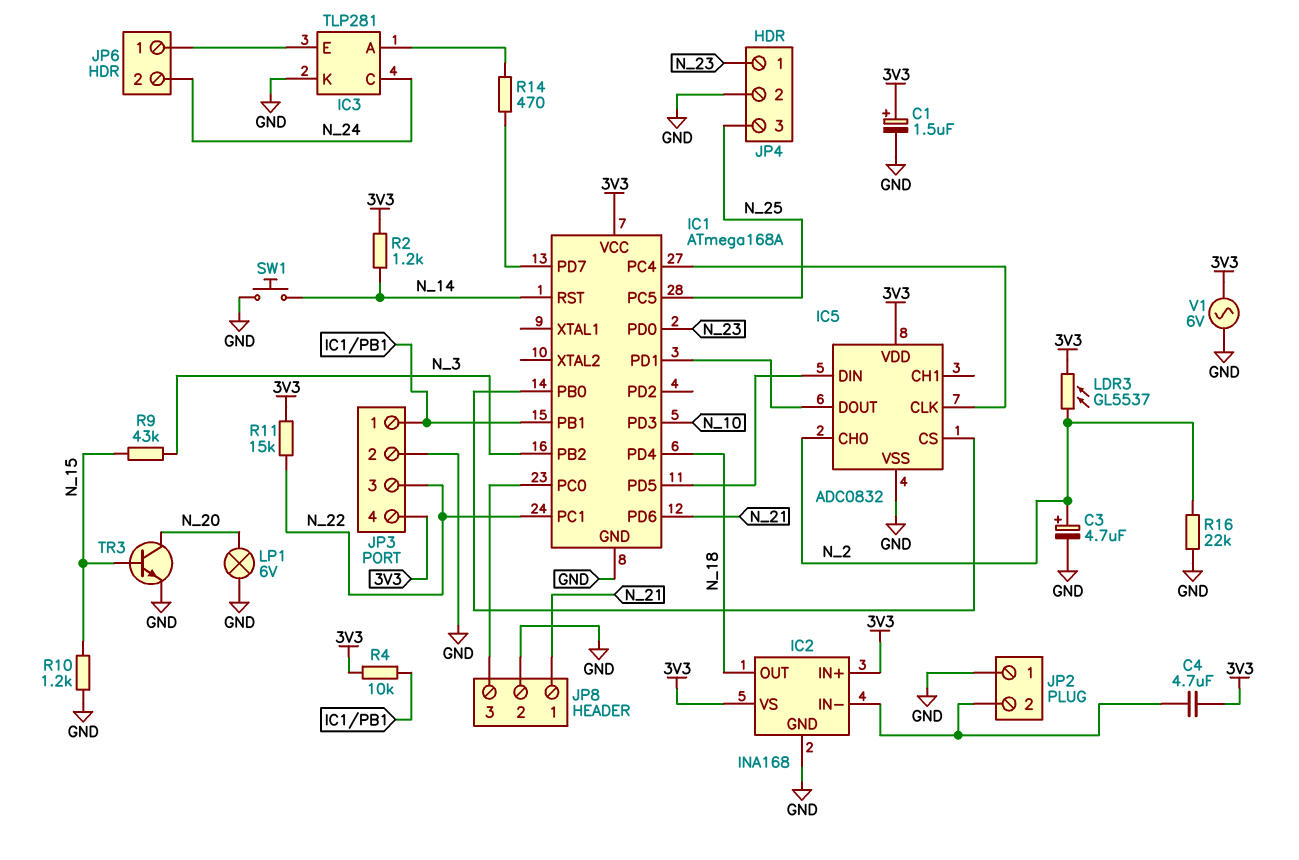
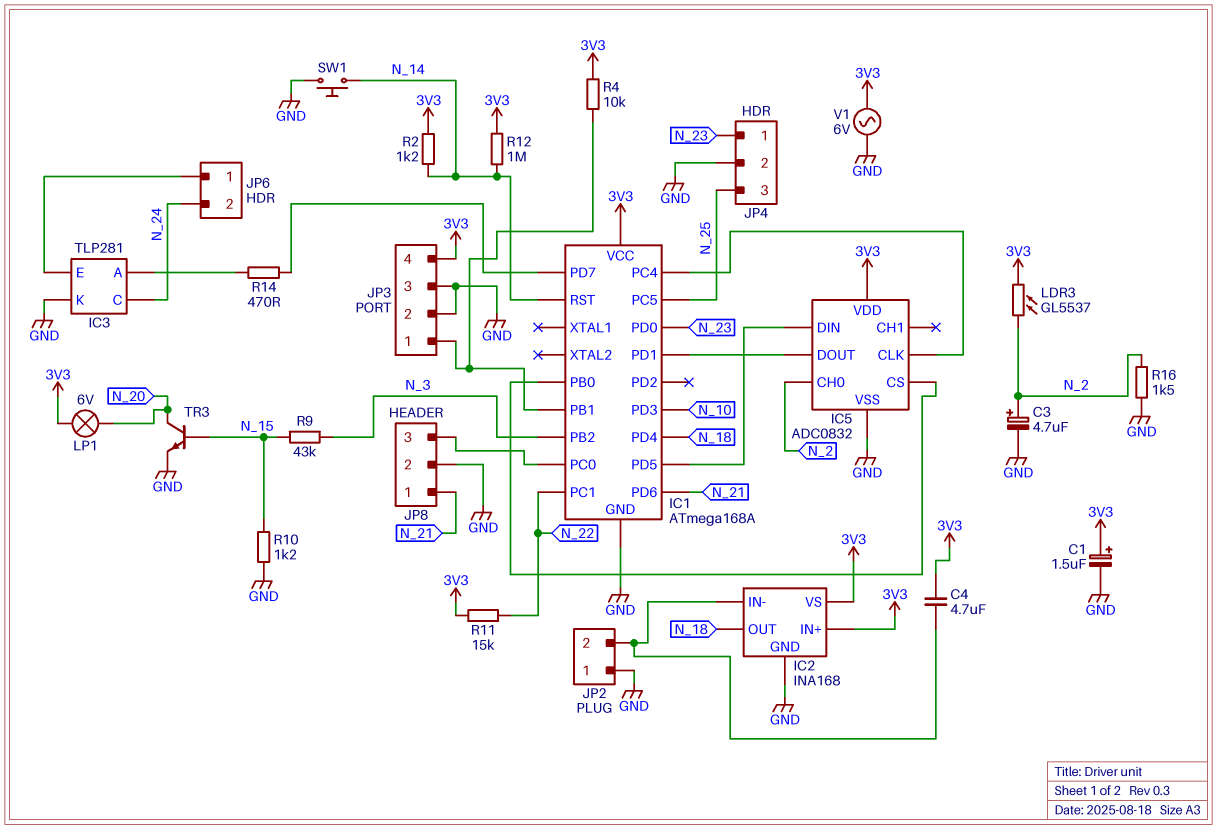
JP3 pin 3: N_22 -> GND
LP1: lamp 6V (GND, N_20) -> lamp 6V (3V3, N_20)
R12: none -> 1M (3V3, N_14)
R16: 22k (GND, N_2) -> 1.5k (GND, N_2)

